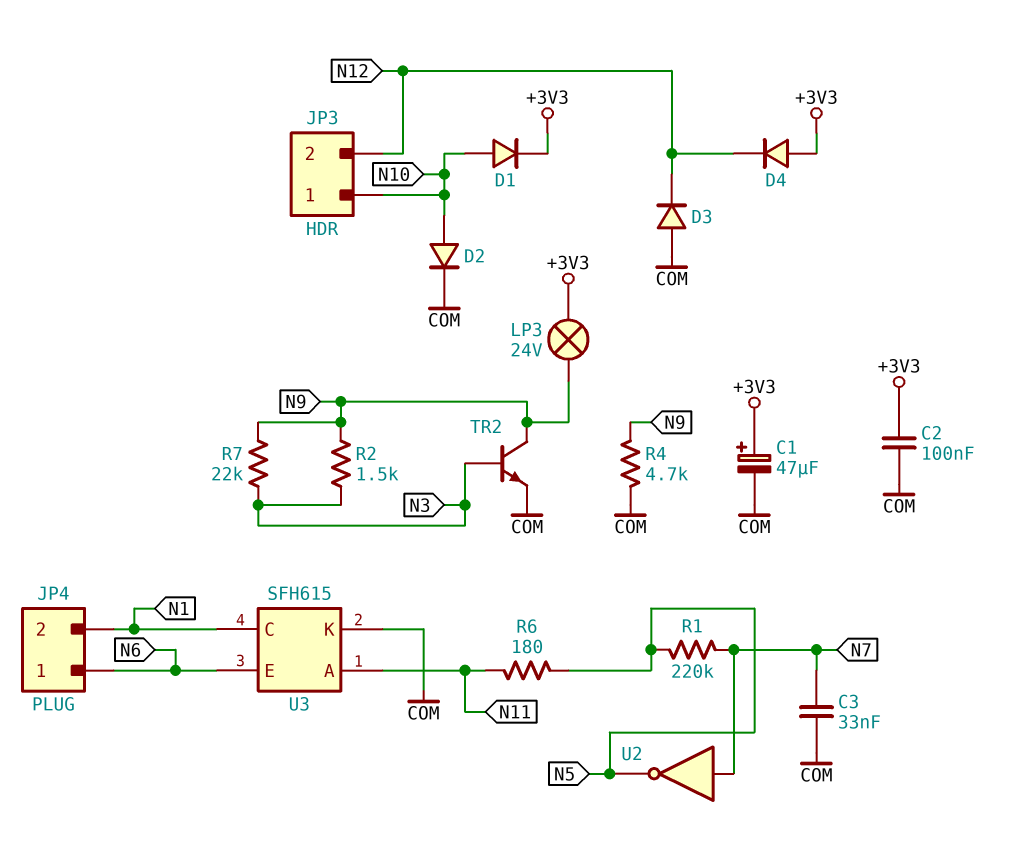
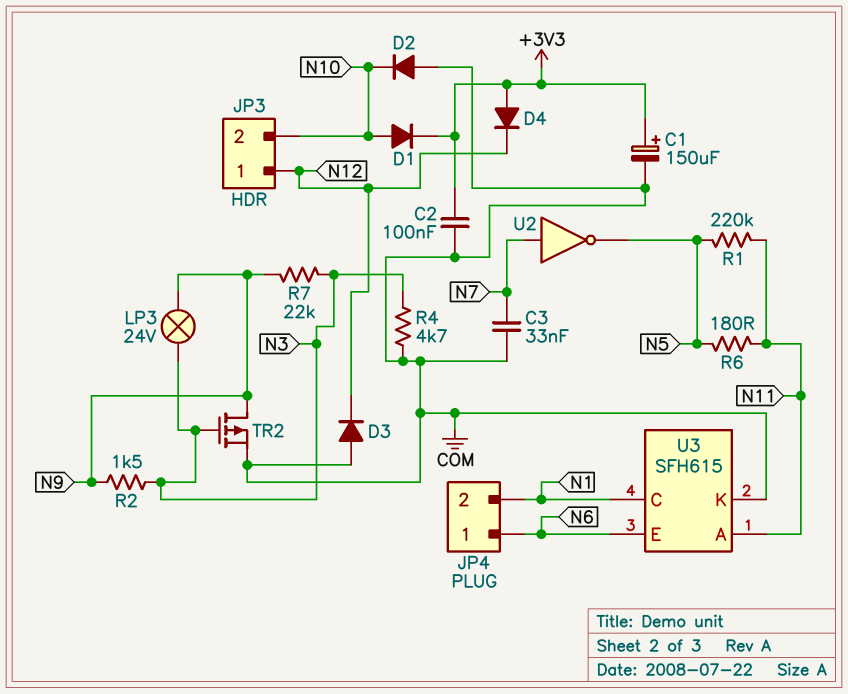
C1: 47uF (plus +3V3, minus COM) -> 150uF (plus +3V3, minus COM)
D2: diode (A N10, K COM) -> diode (A COM, K N10)
JP3 pin 1: N10 -> N12
JP3 pin 2: N12 -> N10
LP3: lamp 24V (+3V3, N9) -> lamp 24V (N3, N9)
R1: 220k (N5, N7) -> 220k (N5, N11)
R4: 4.7k (COM, N9) -> 4.7k (COM, N3)
TR2: NPN (B N3, C N9, E COM) -> PMOS (G N3, D N9, S COM)

